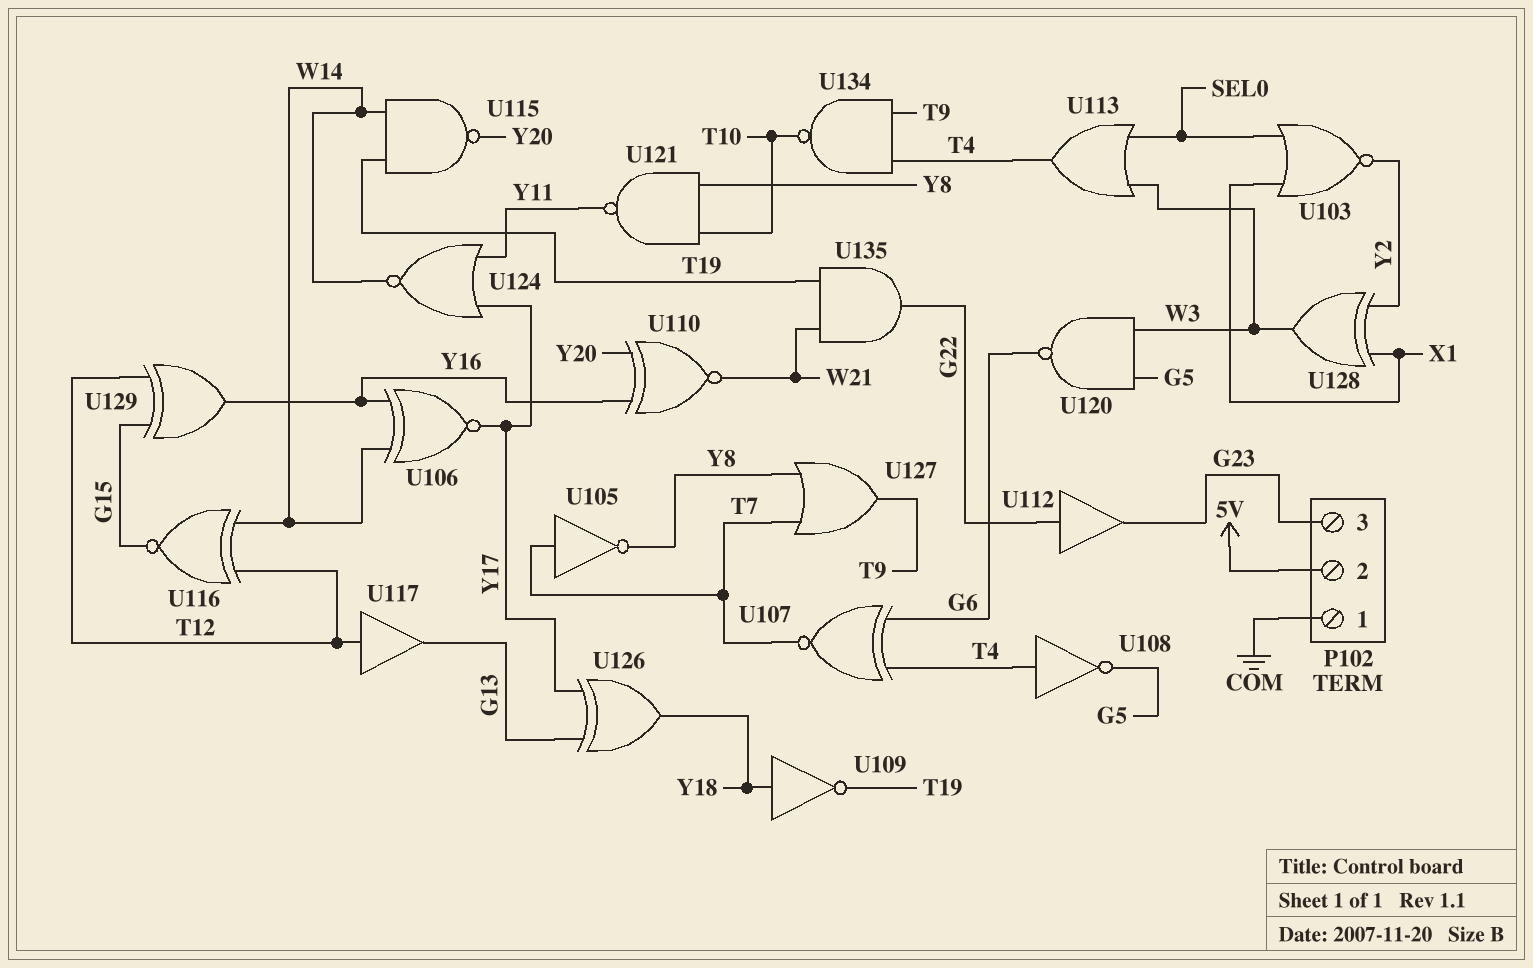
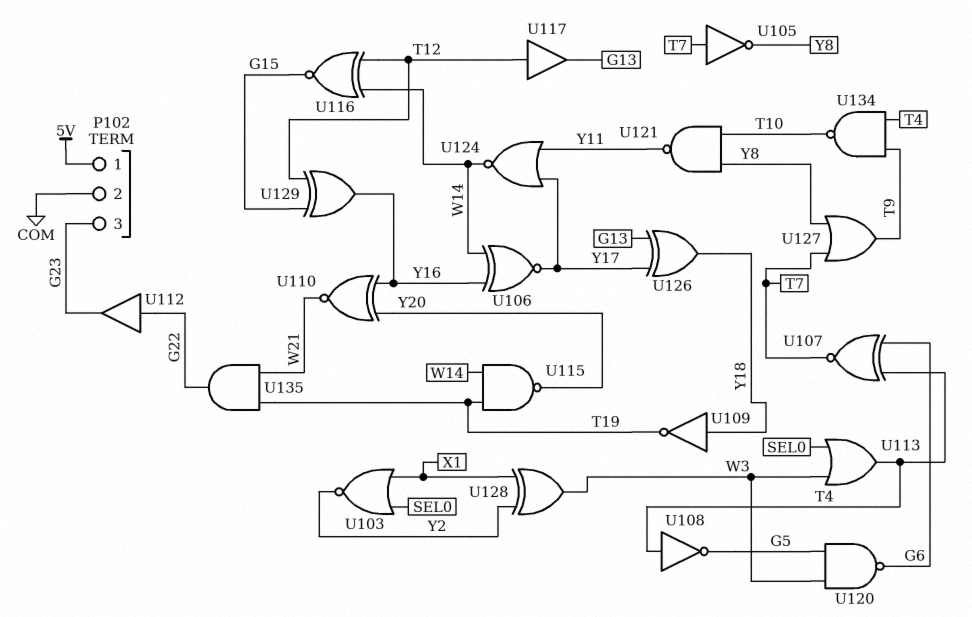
P102 pin 1: COM -> 5V
P102 pin 2: 5V -> COM

